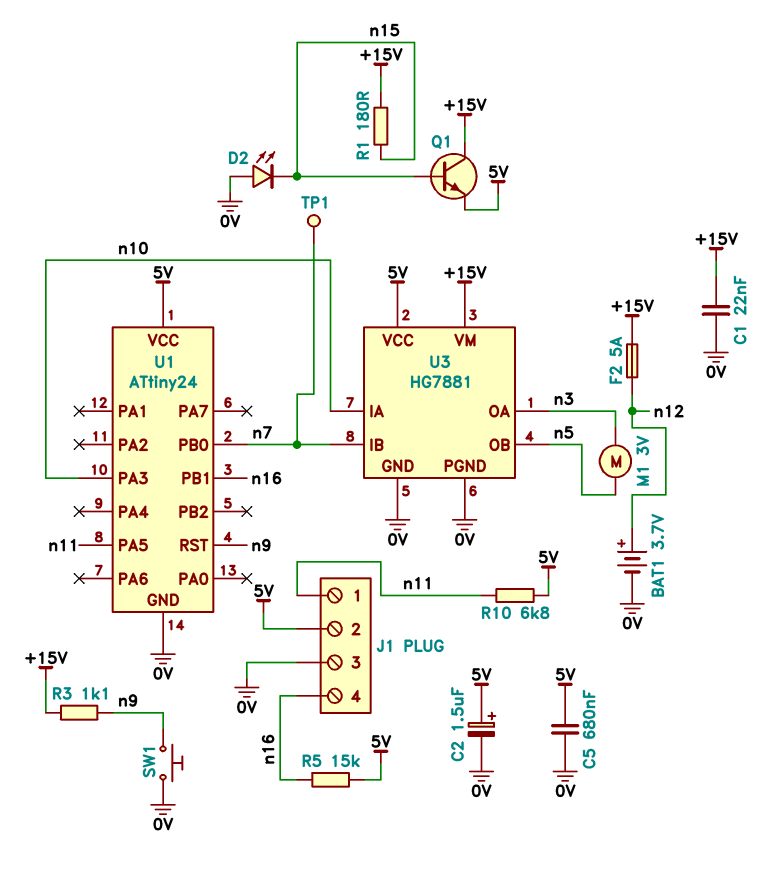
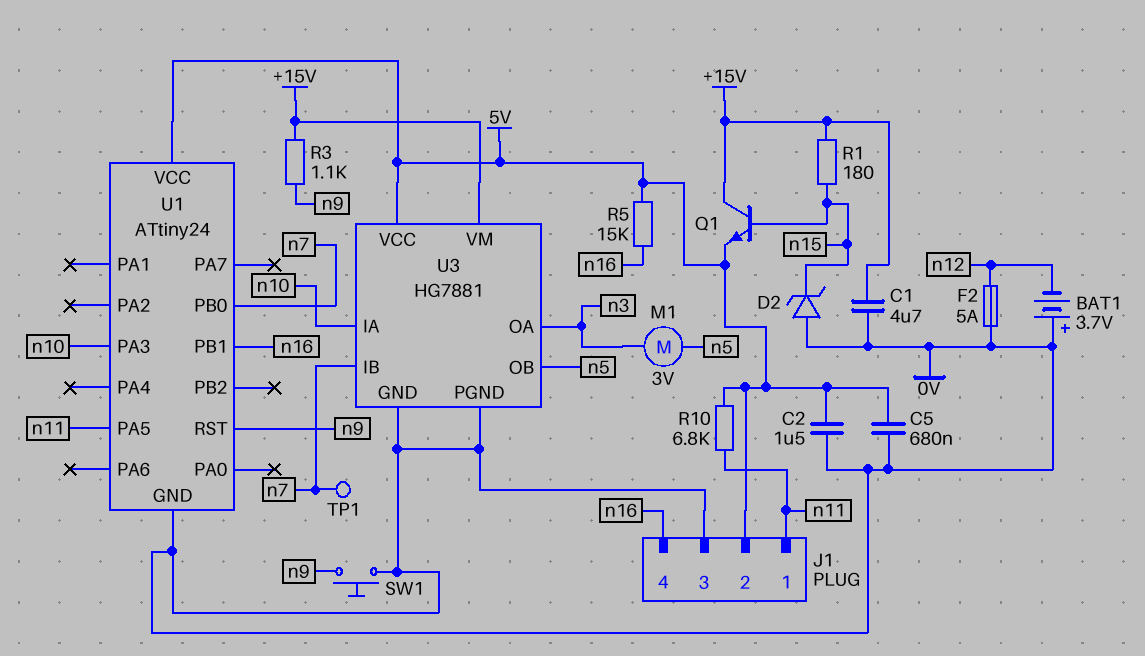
BAT1: 3.7V (plus n12, minus 0V) -> 3.7V (plus 0V, minus n12)
C1: 22nF (+15V, 0V) -> 4.7uF (+15V, 0V)
C2: 1.5uF (plus 5V, minus 0V) -> 1.5uF (0V, 5V)
D2: LED (A 0V, K n15) -> zener (A 0V, K n15)
F2: 5A (+15V, n12) -> 5A (0V, n12)

